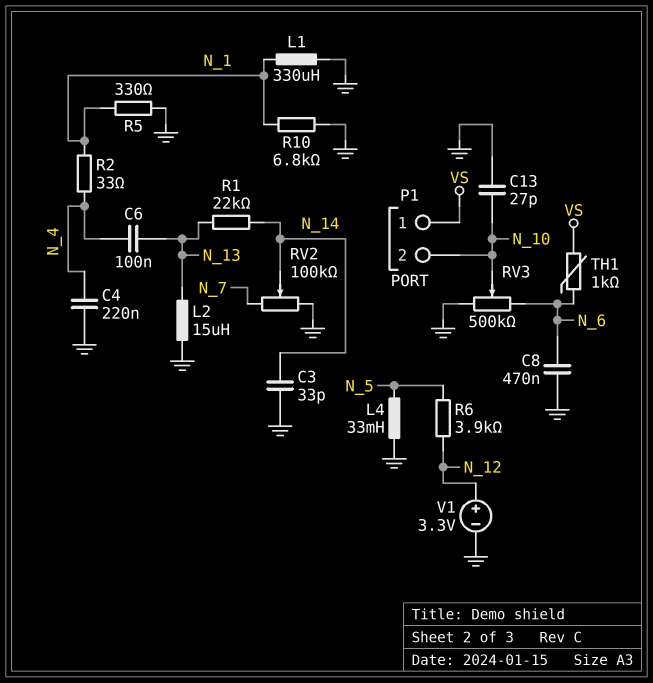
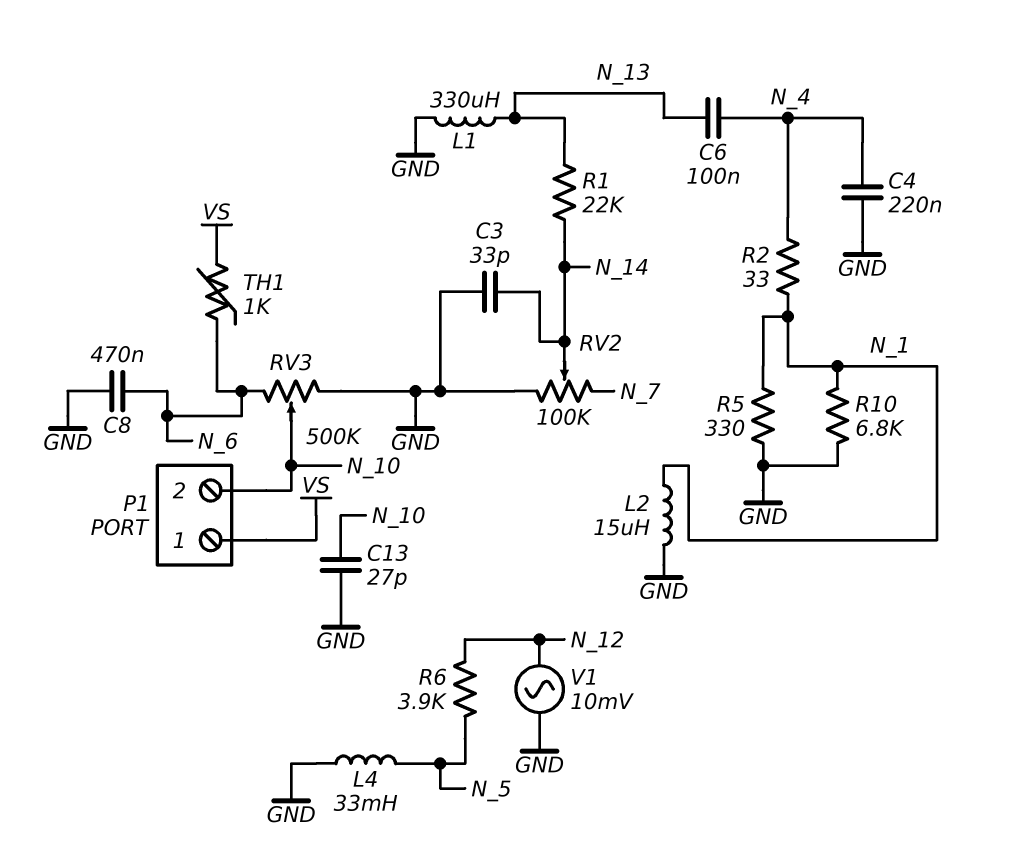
L1: 330uH (GND, N_1) -> 330uH (GND, N_13)
L2: 15uH (GND, N_13) -> 15uH (GND, N_1)
V1: 3.3V (plus N_12, minus GND) -> AC 10mV (GND, N_12)

